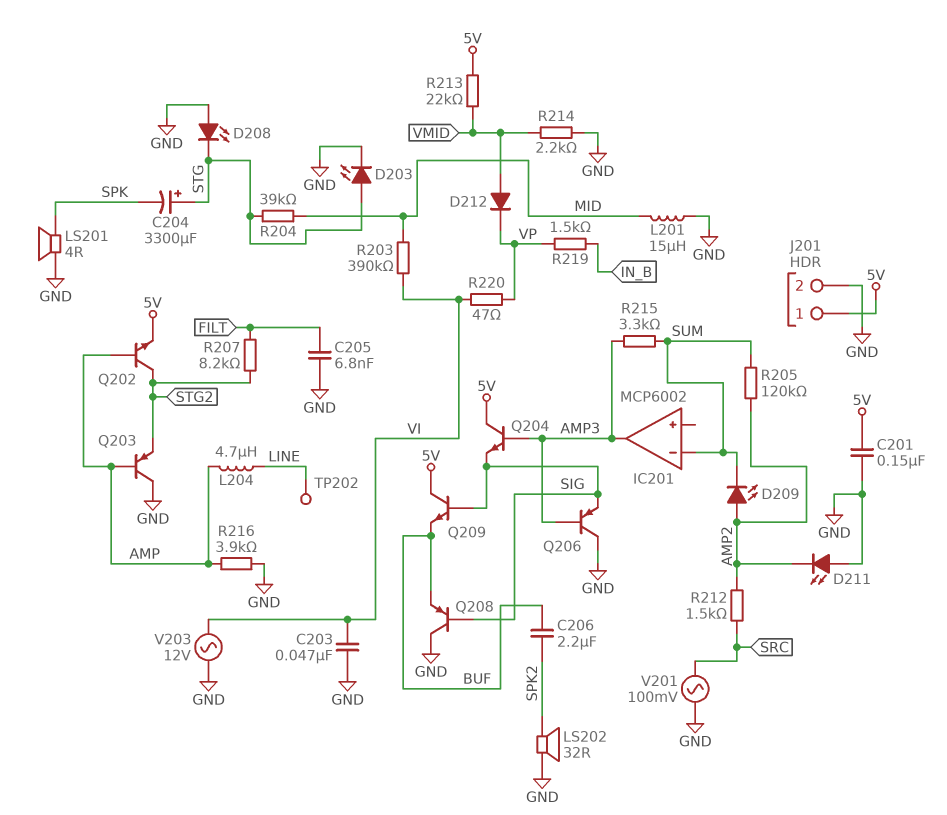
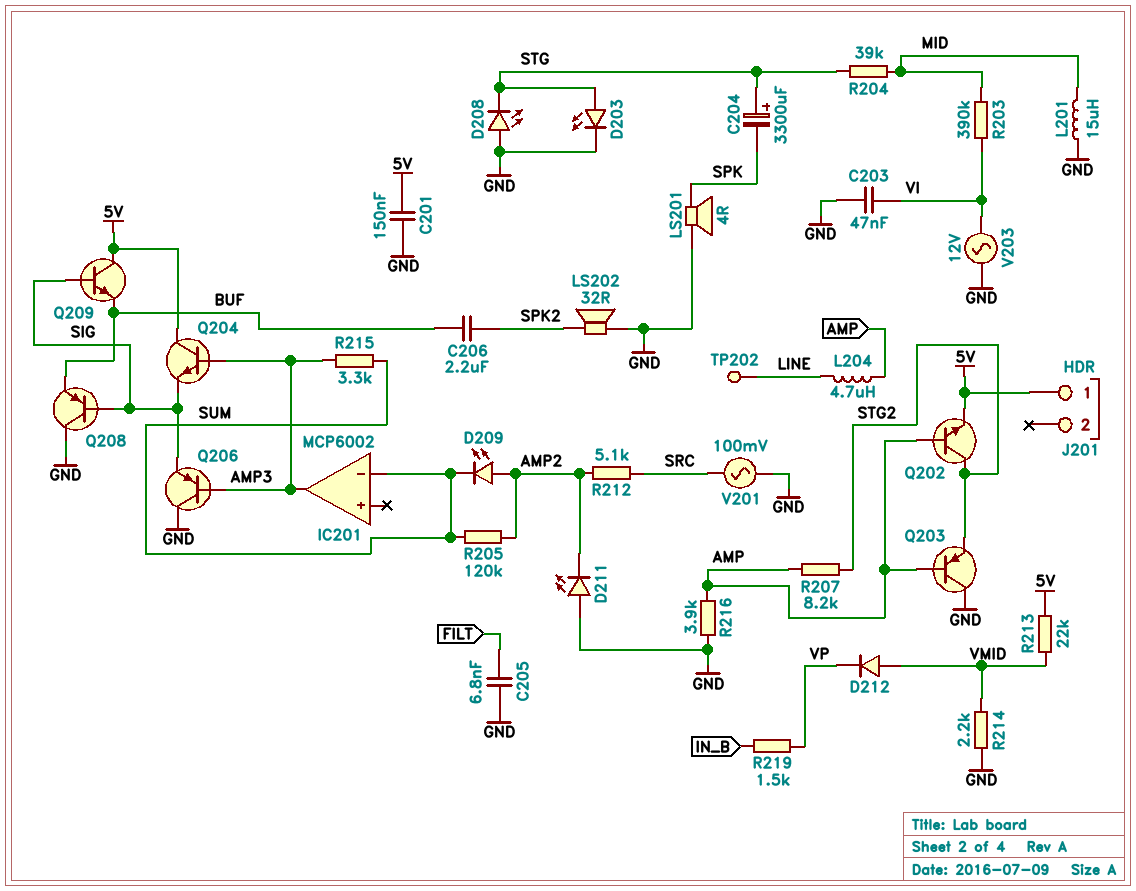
J201 pin 2: GND -> none
R207: 8.2k (FILT, STG2) -> 8.2k (AMP, STG2)
R212: 1.5k (AMP2, SRC) -> 5.1k (AMP2, SRC)
R220: 47 (VI, VP) -> none

